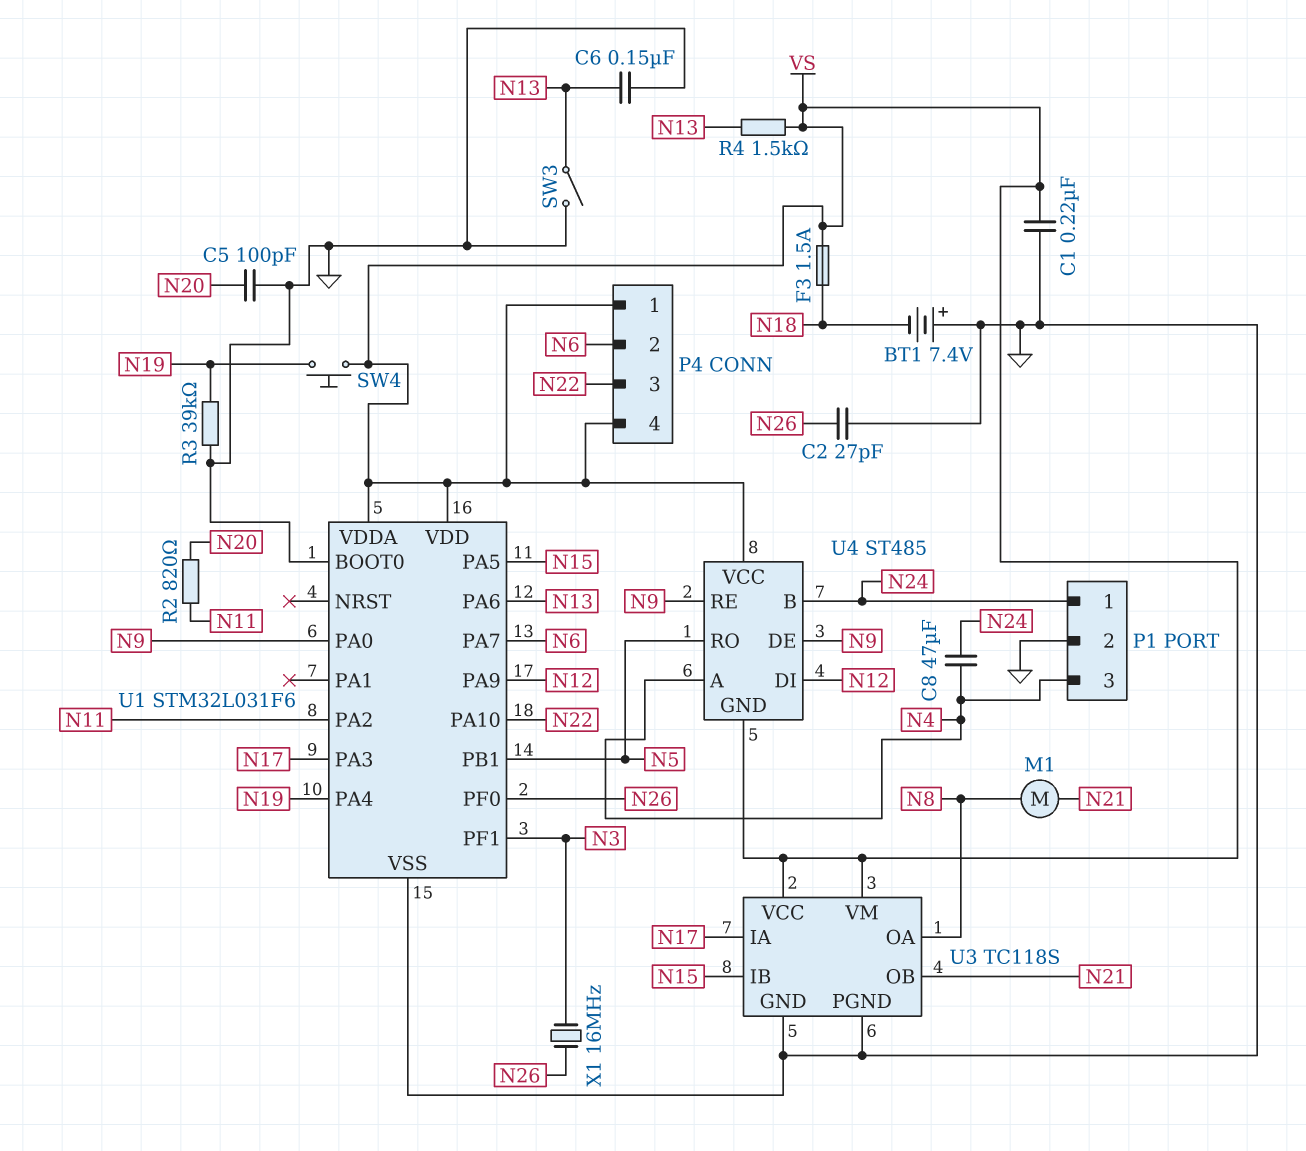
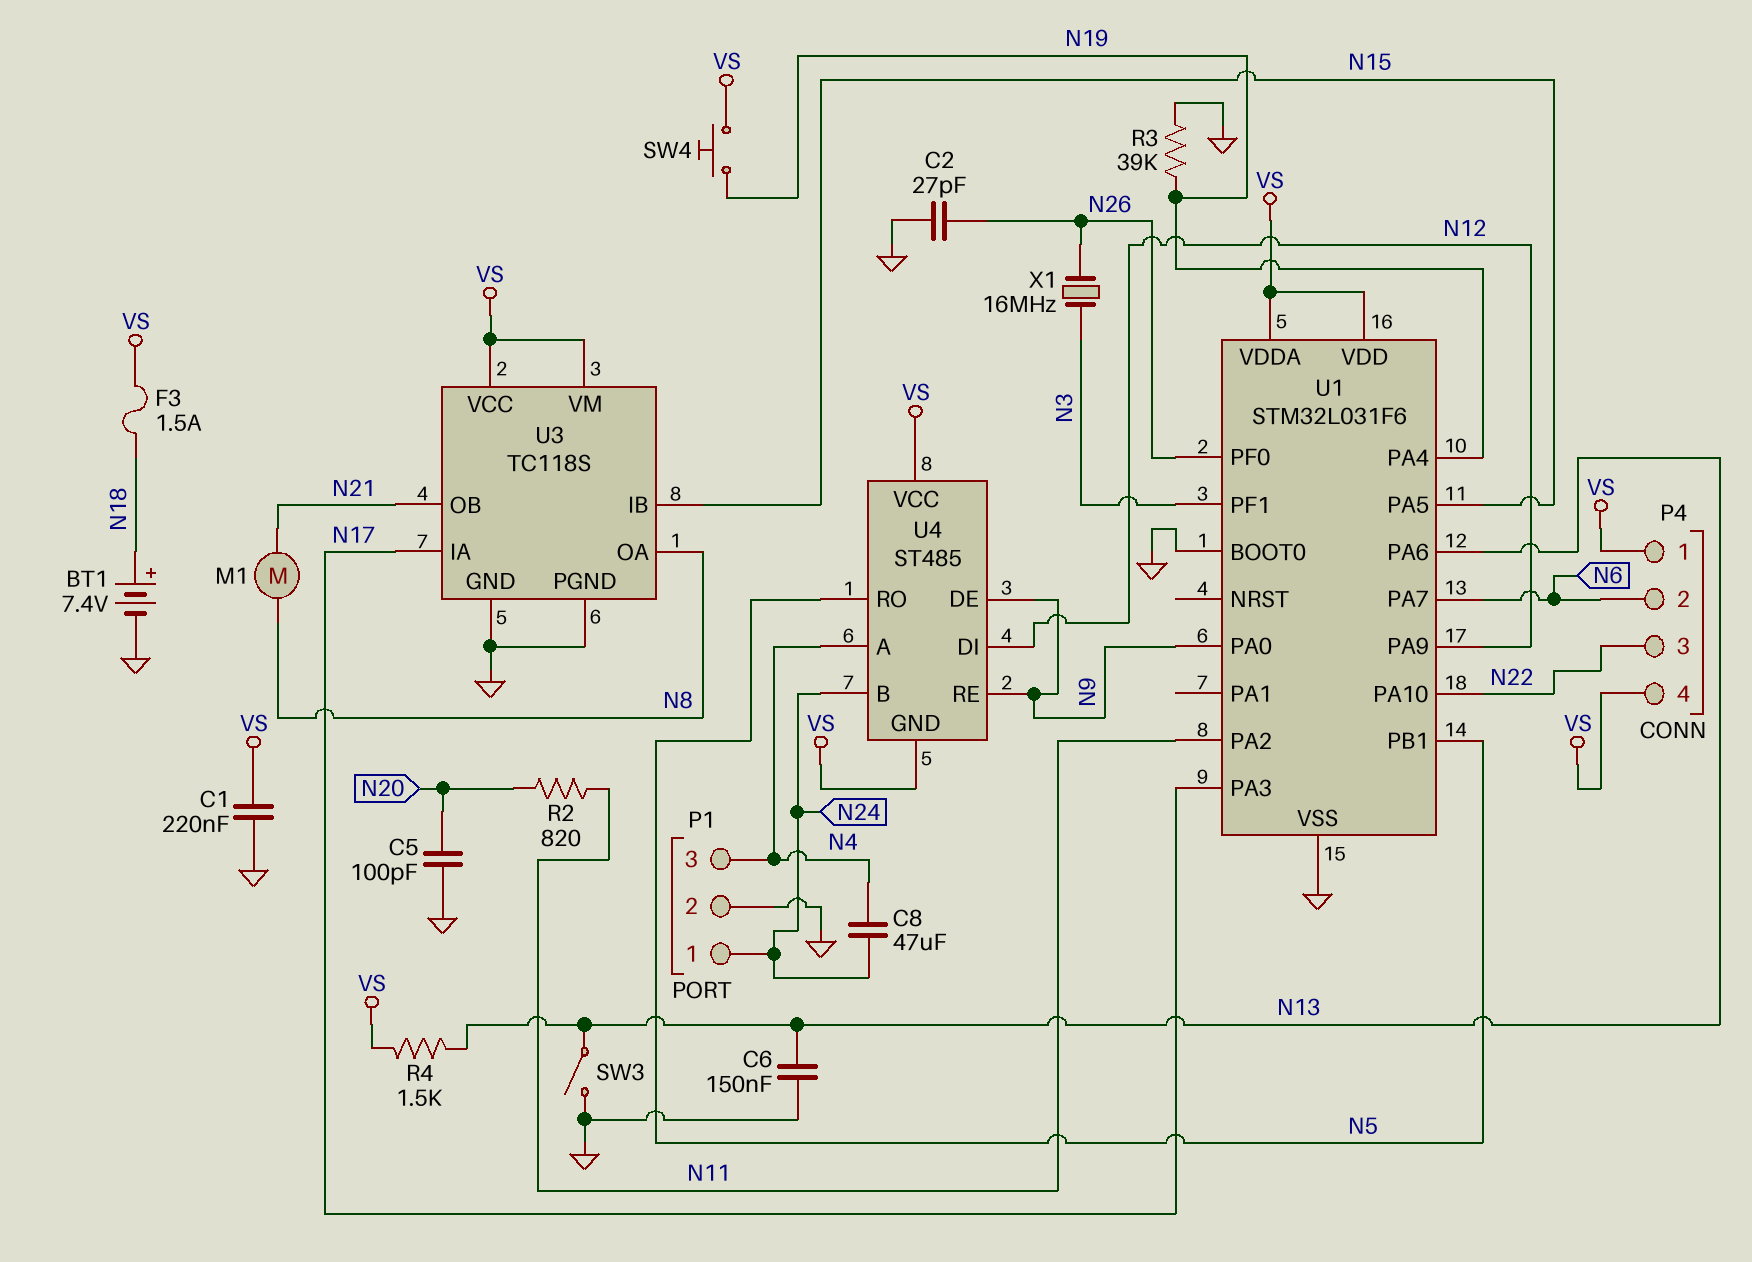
BT1: 7.4V (plus GND, minus N18) -> 7.4V (plus N18, minus GND)

